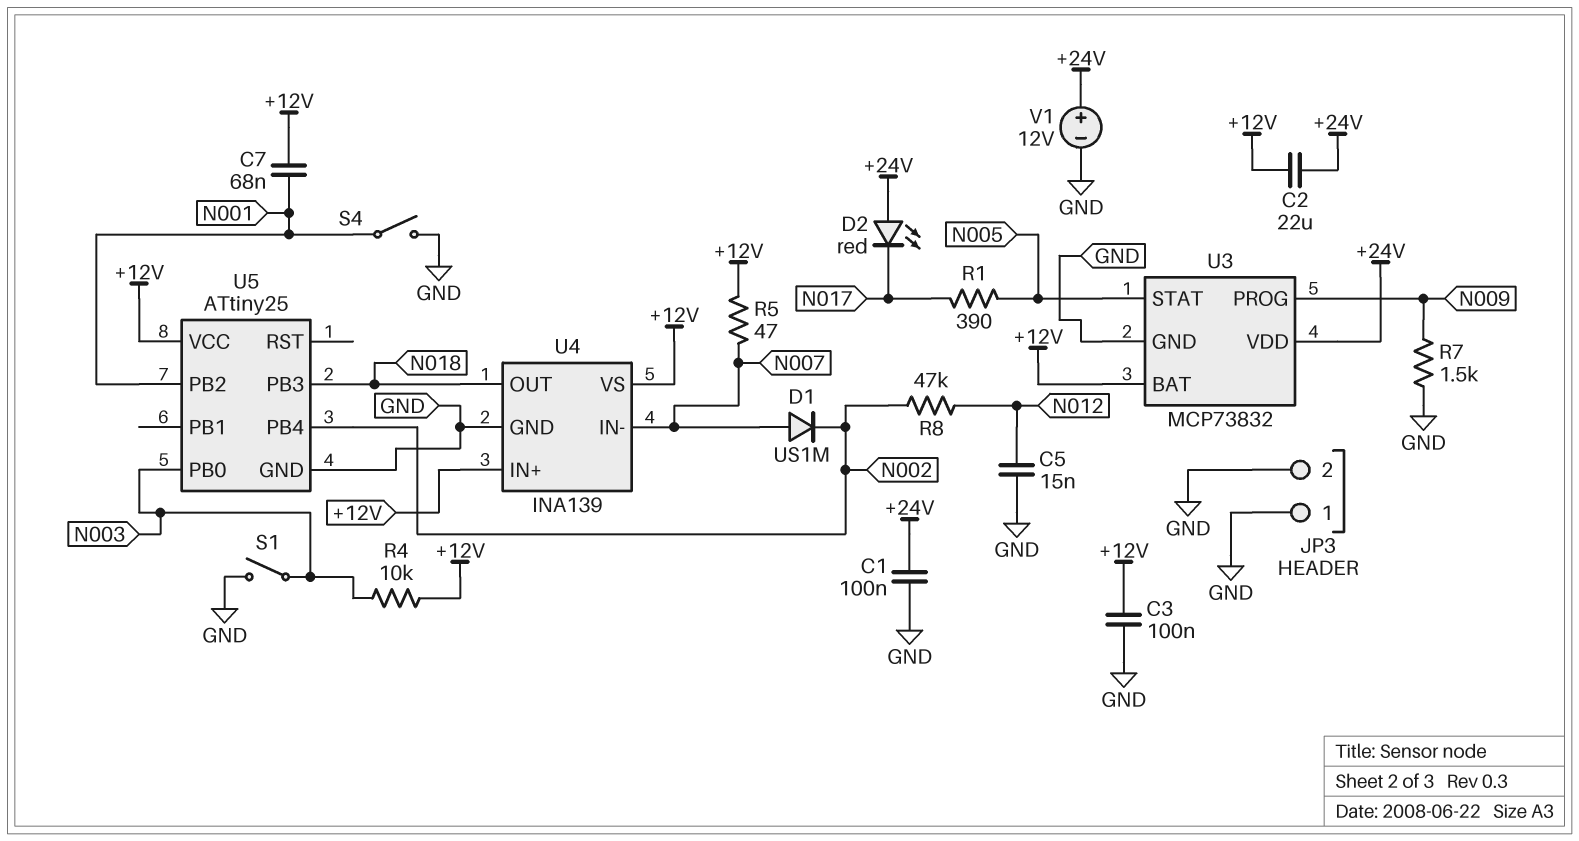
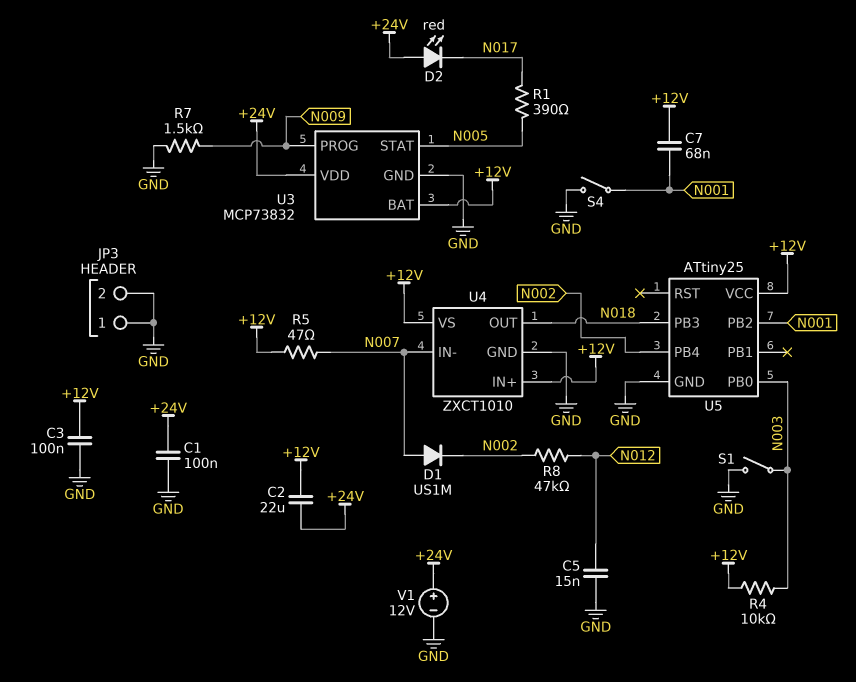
U4: INA139 -> ZXCT1010

